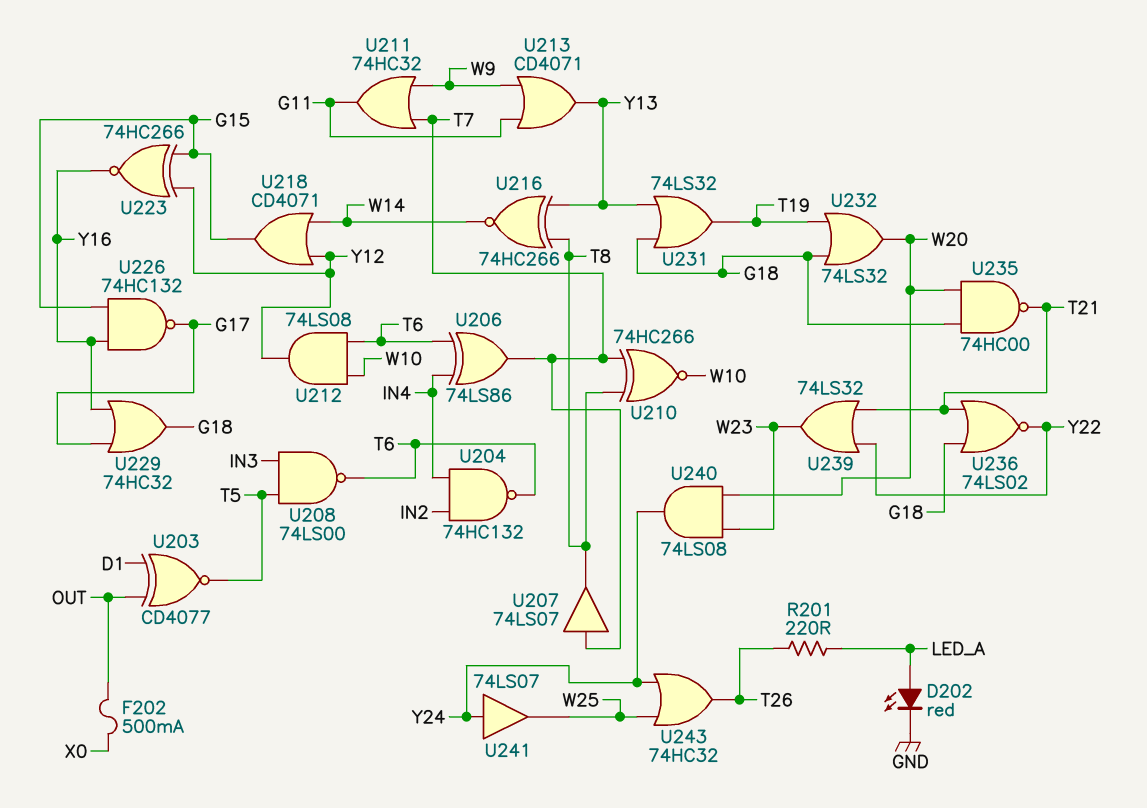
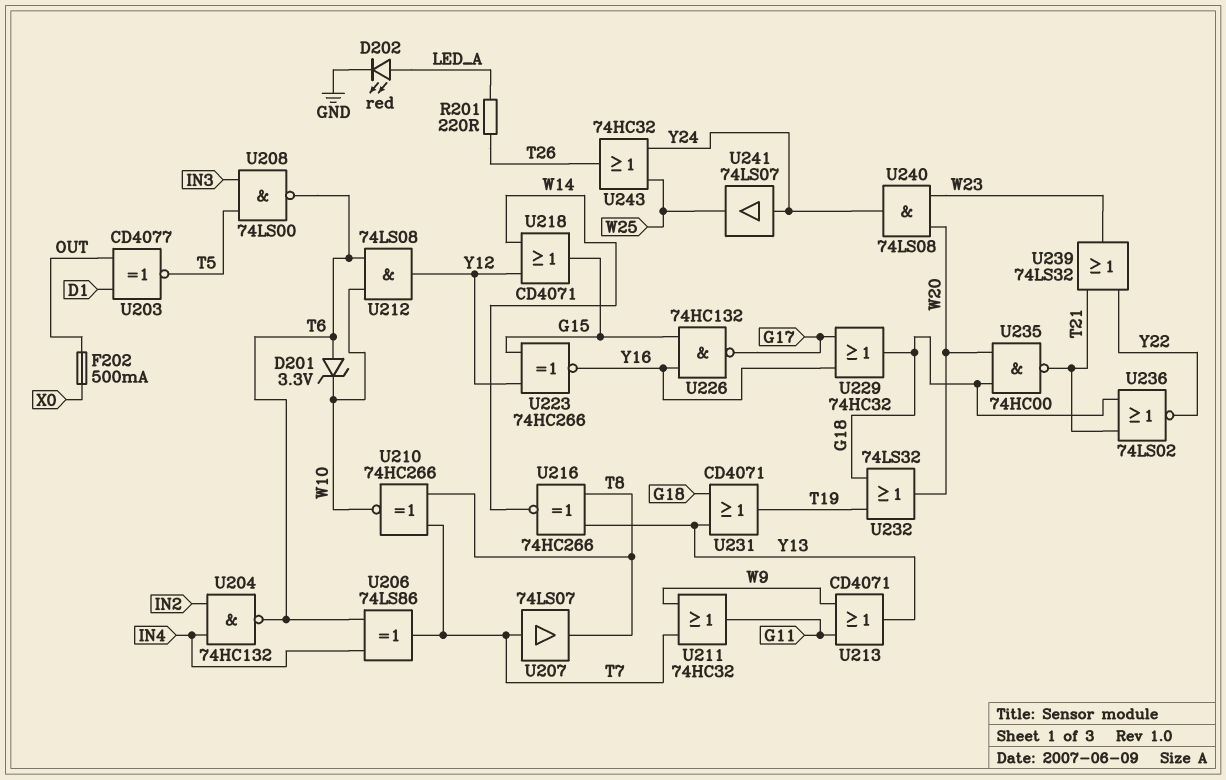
D201: none -> zener 3.3V (A T6, K W10)
U231: OR 74LS32 (in G18, in Y13, out T19) -> OR CD4071 (in G18, in Y13, out T19)

